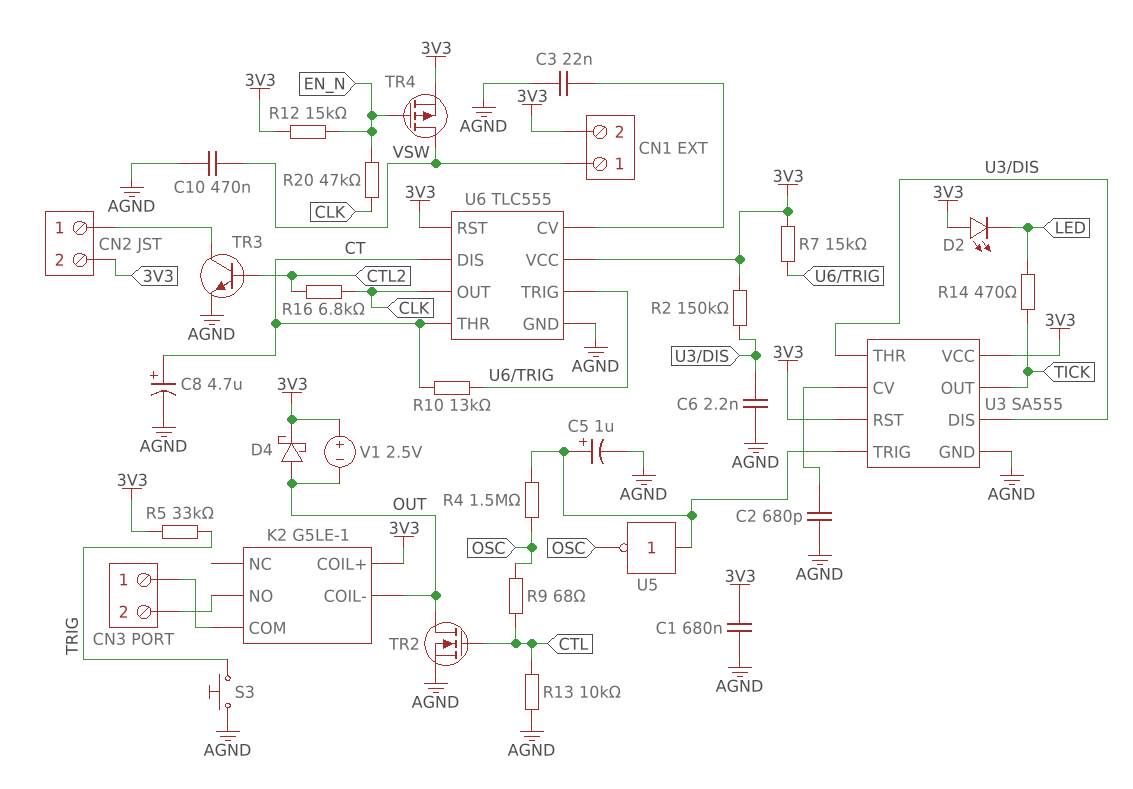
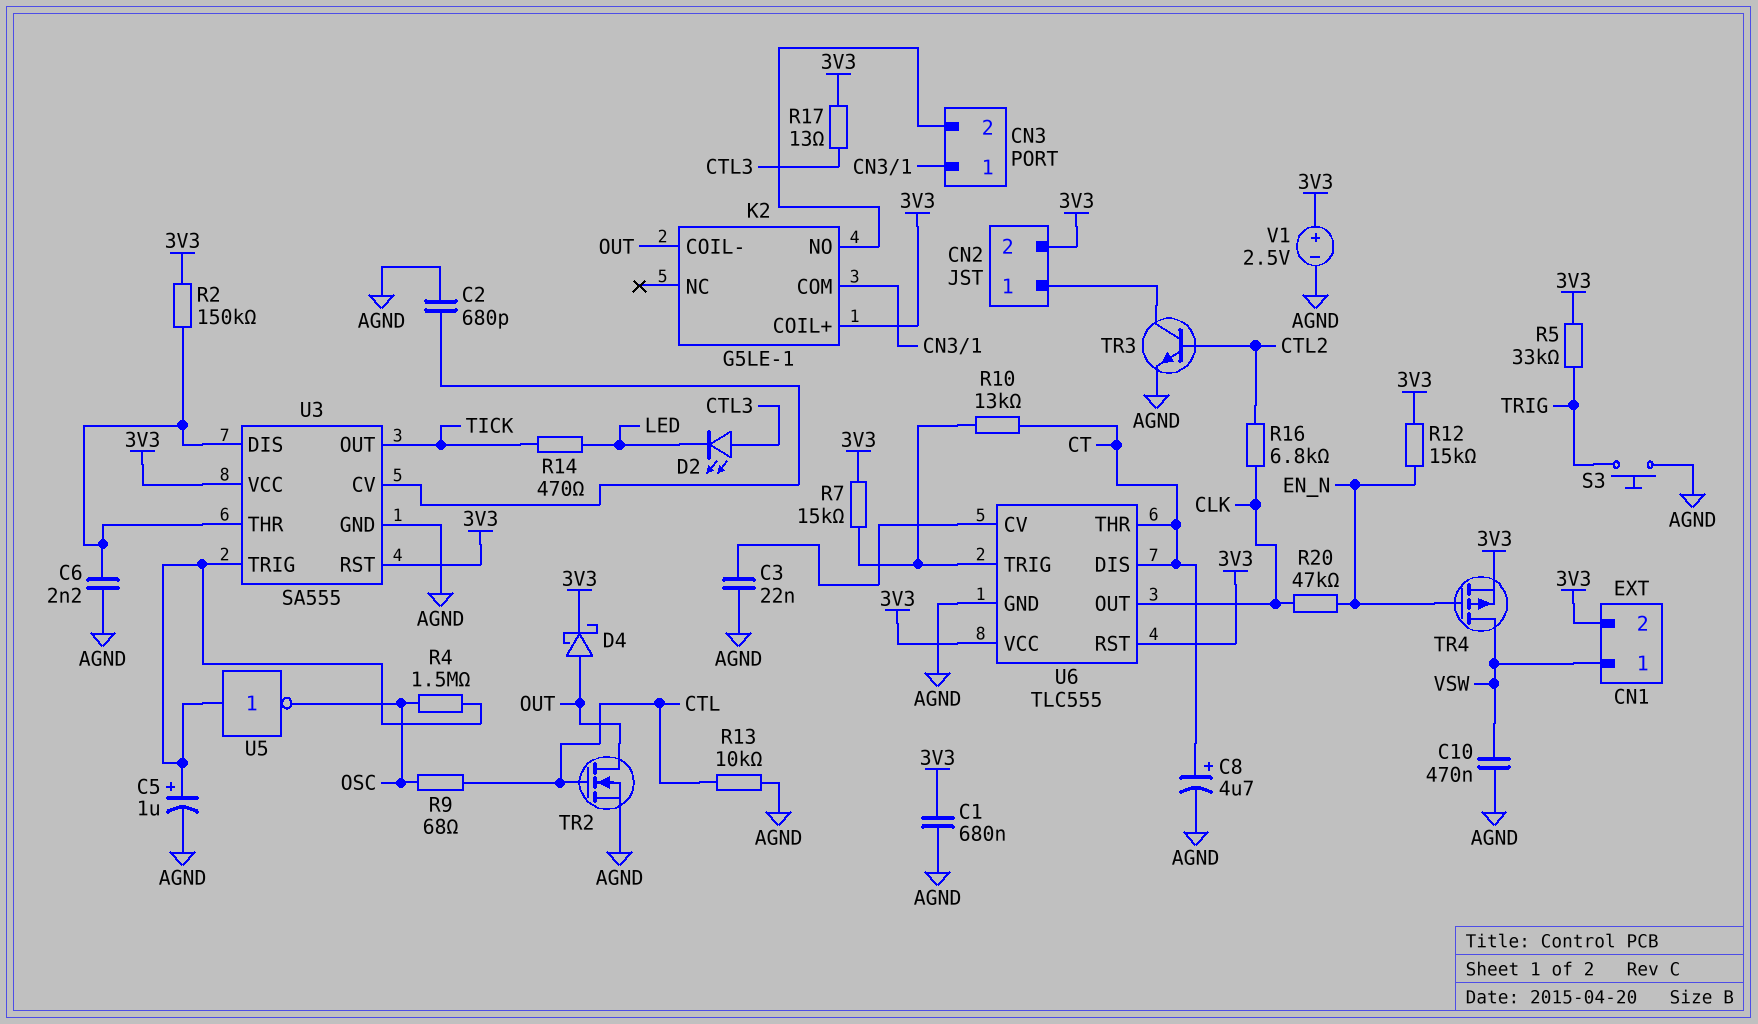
D2: LED (A 3V3, K LED) -> LED (A CTL3, K LED)
R17: none -> 13 (3V3, CTL3)
V1: 2.5V (plus 3V3, minus OUT) -> 2.5V (plus 3V3, minus AGND)

